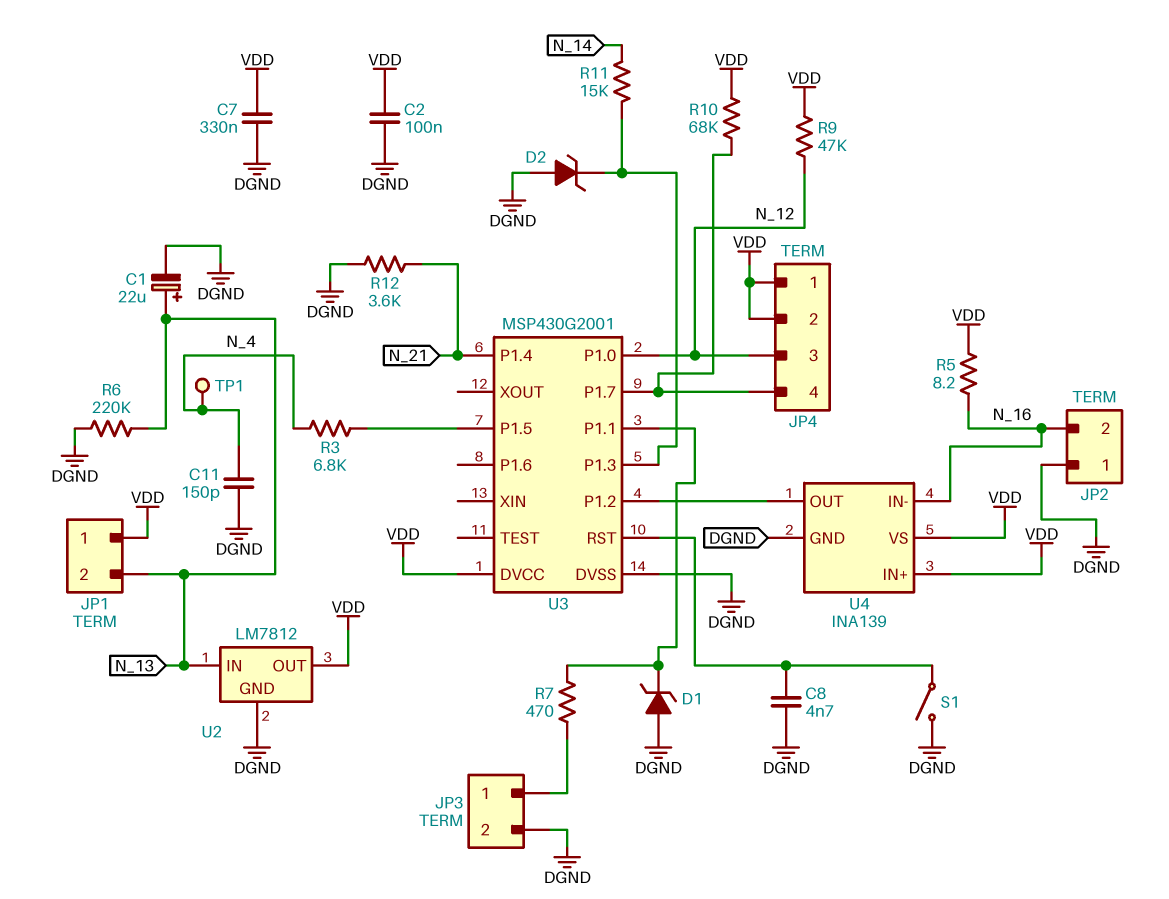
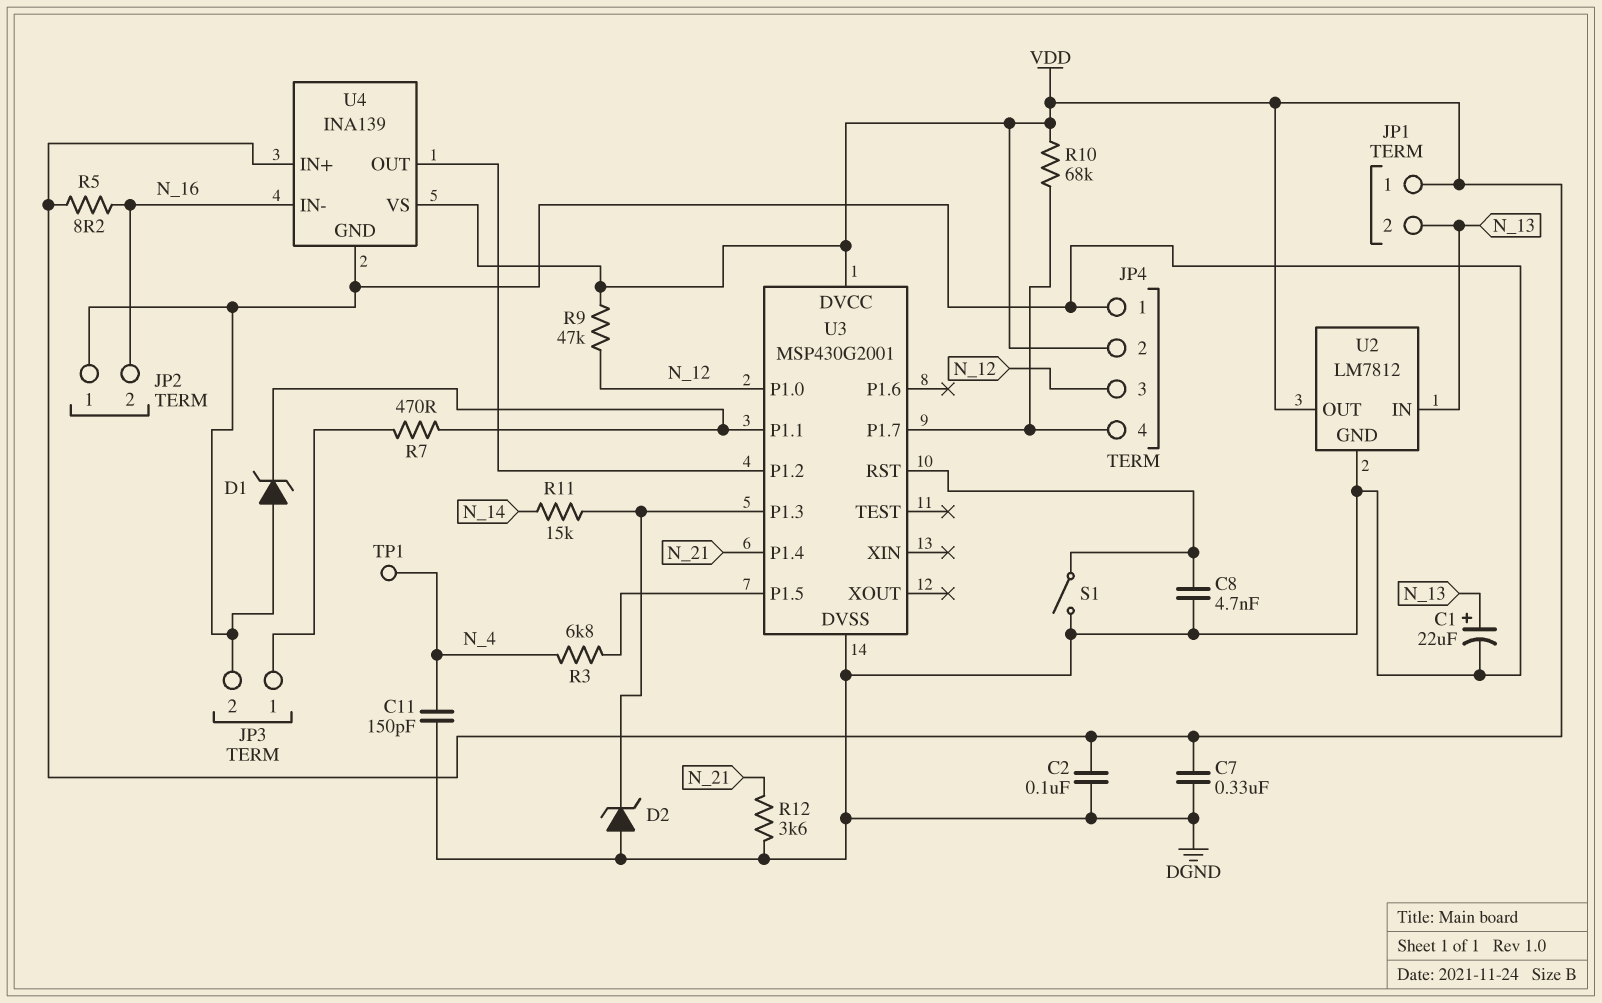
JP4 pin 1: VDD -> DGND
R6: 220k (DGND, N_13) -> none

